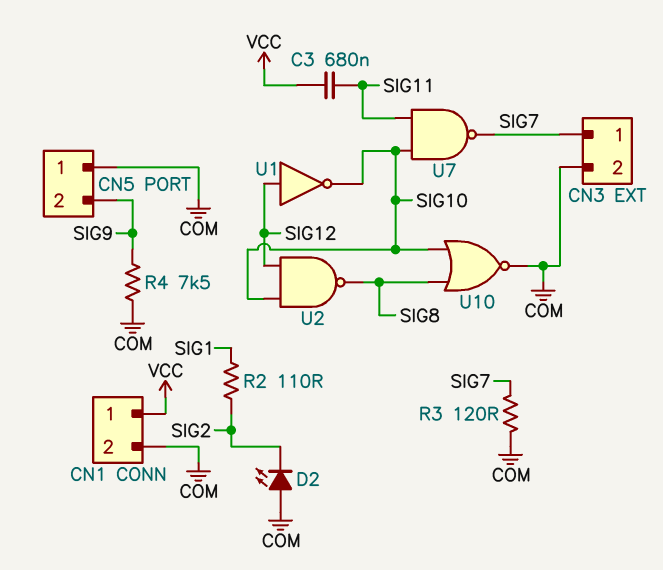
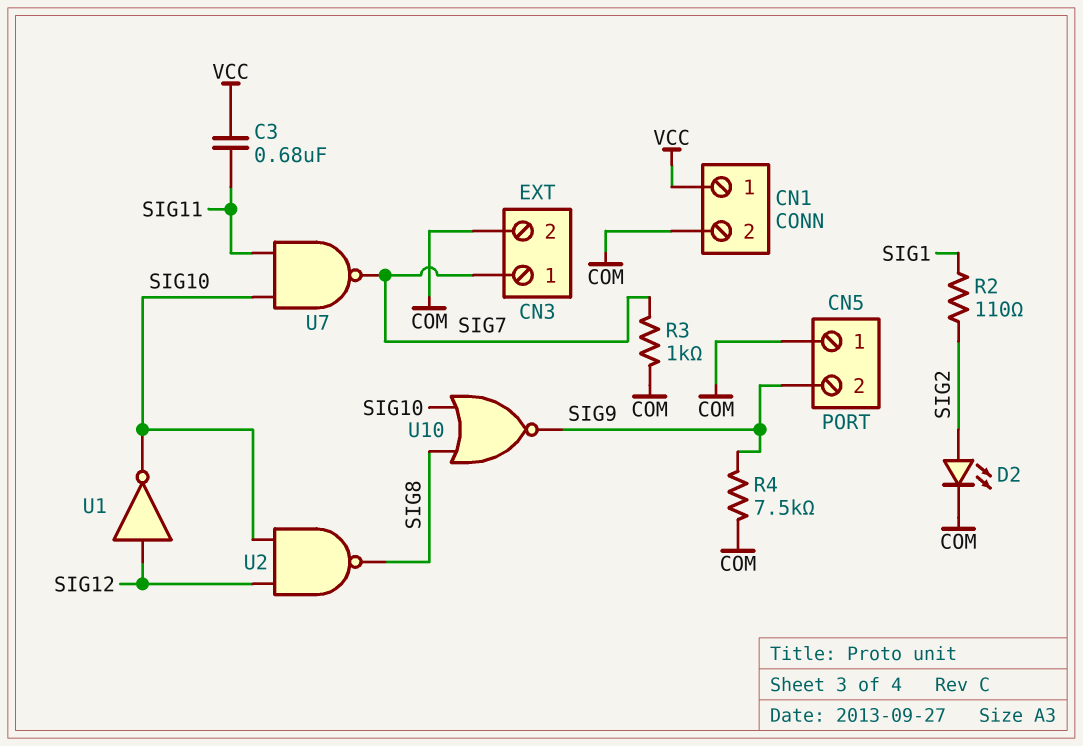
D2: LED (A COM, K SIG2) -> LED (A SIG2, K COM)
R3: 120 (COM, SIG7) -> 1k (COM, SIG7)
U10: NOR (in SIG8, in SIG10, out COM) -> NOR (in SIG8, in SIG10, out SIG9)

